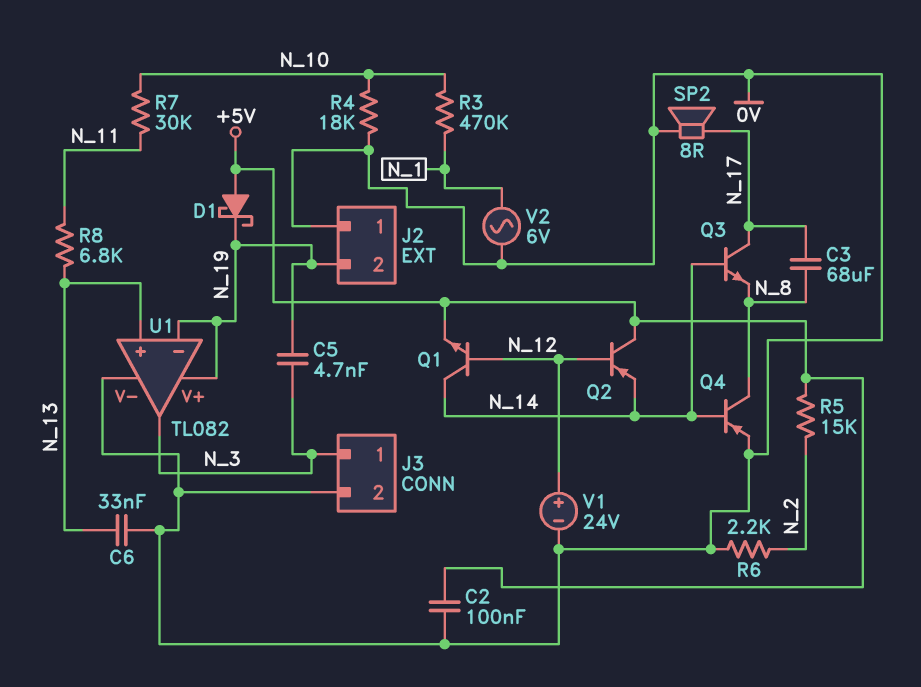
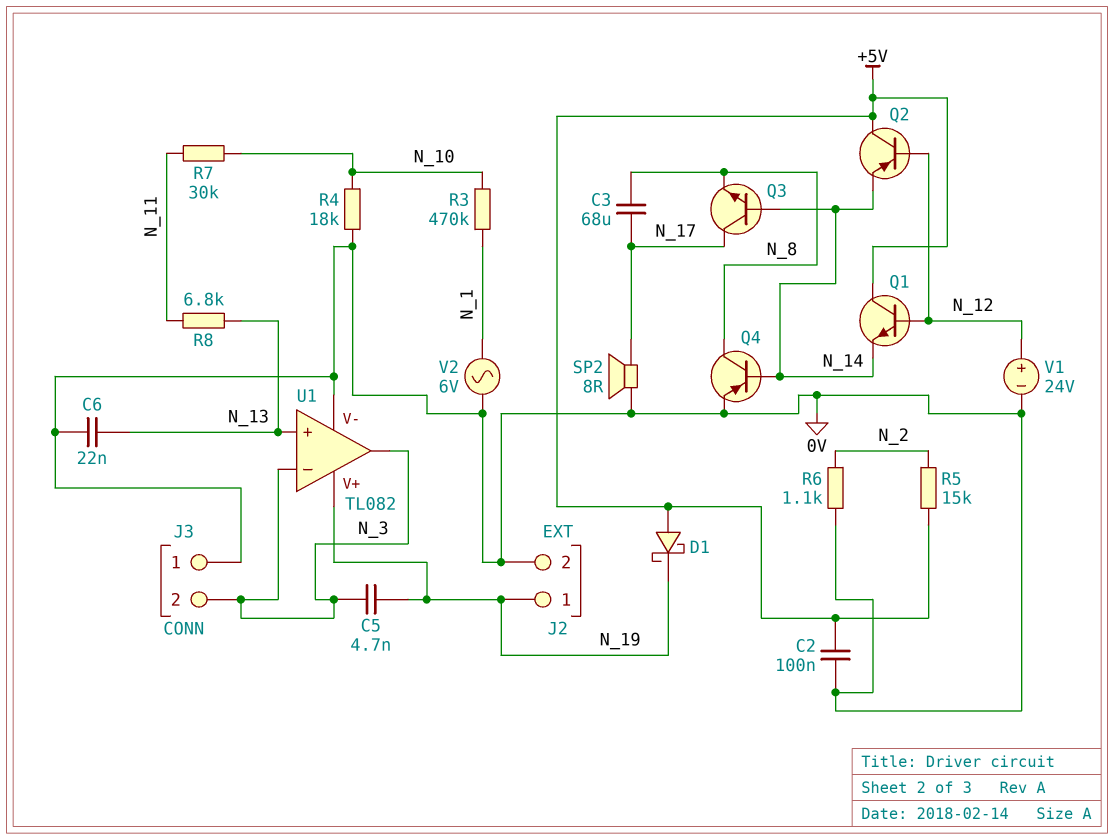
C6: 33nF (0V, N_13) -> 22nF (0V, N_13)
J2 pin 1: 0V -> N_19
J2 pin 2: N_19 -> 0V
J3 pin 1: N_3 -> 0V
J3 pin 2: 0V -> N_3
Q1: NPN (B N_12, C N_14, E +5V) -> NPN (B N_12, C +5V, E N_14)
R6: 2.2k (0V, N_2) -> 1.1k (0V, N_2)
U1 pin in-: N_19 -> N_3

